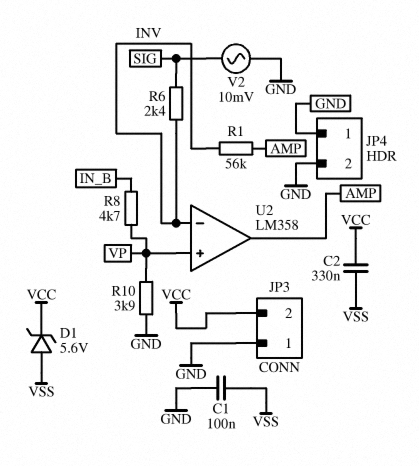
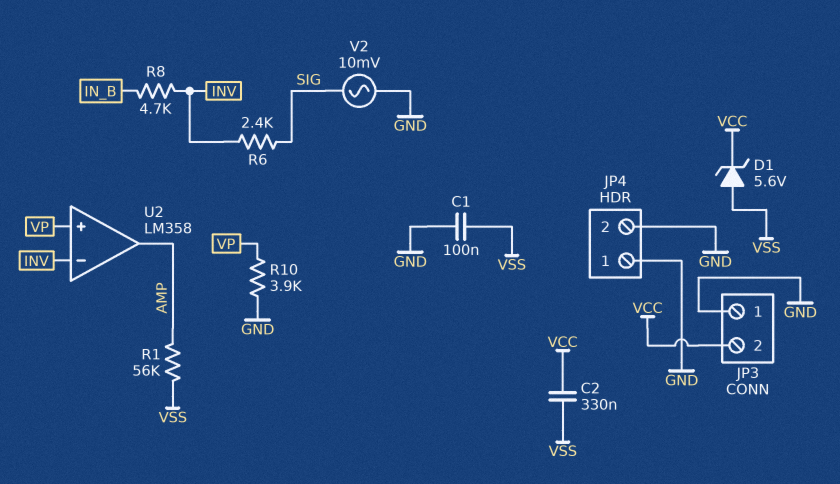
R1: 56k (AMP, INV) -> 56k (AMP, VSS)
R8: 4.7k (IN_B, VP) -> 4.7k (INV, IN_B)

